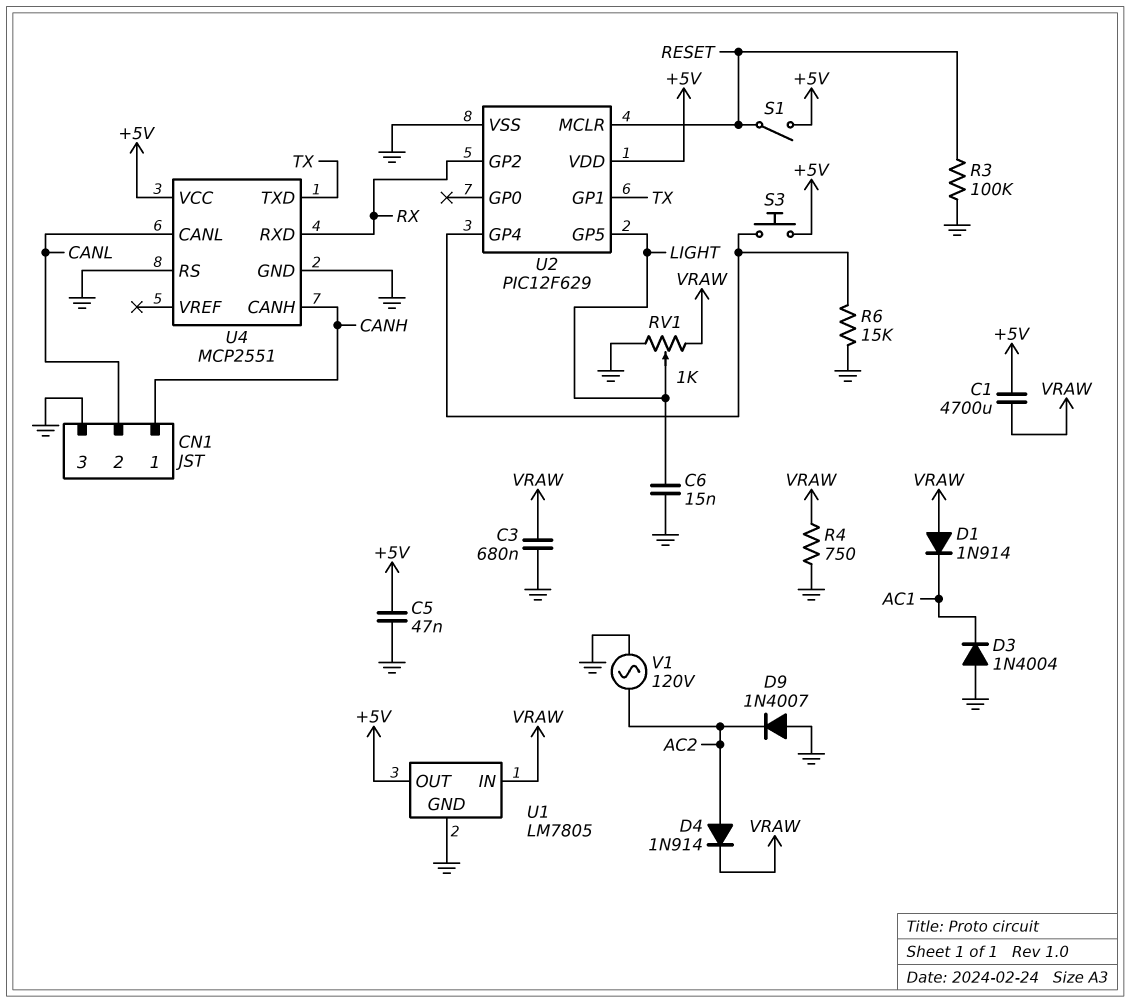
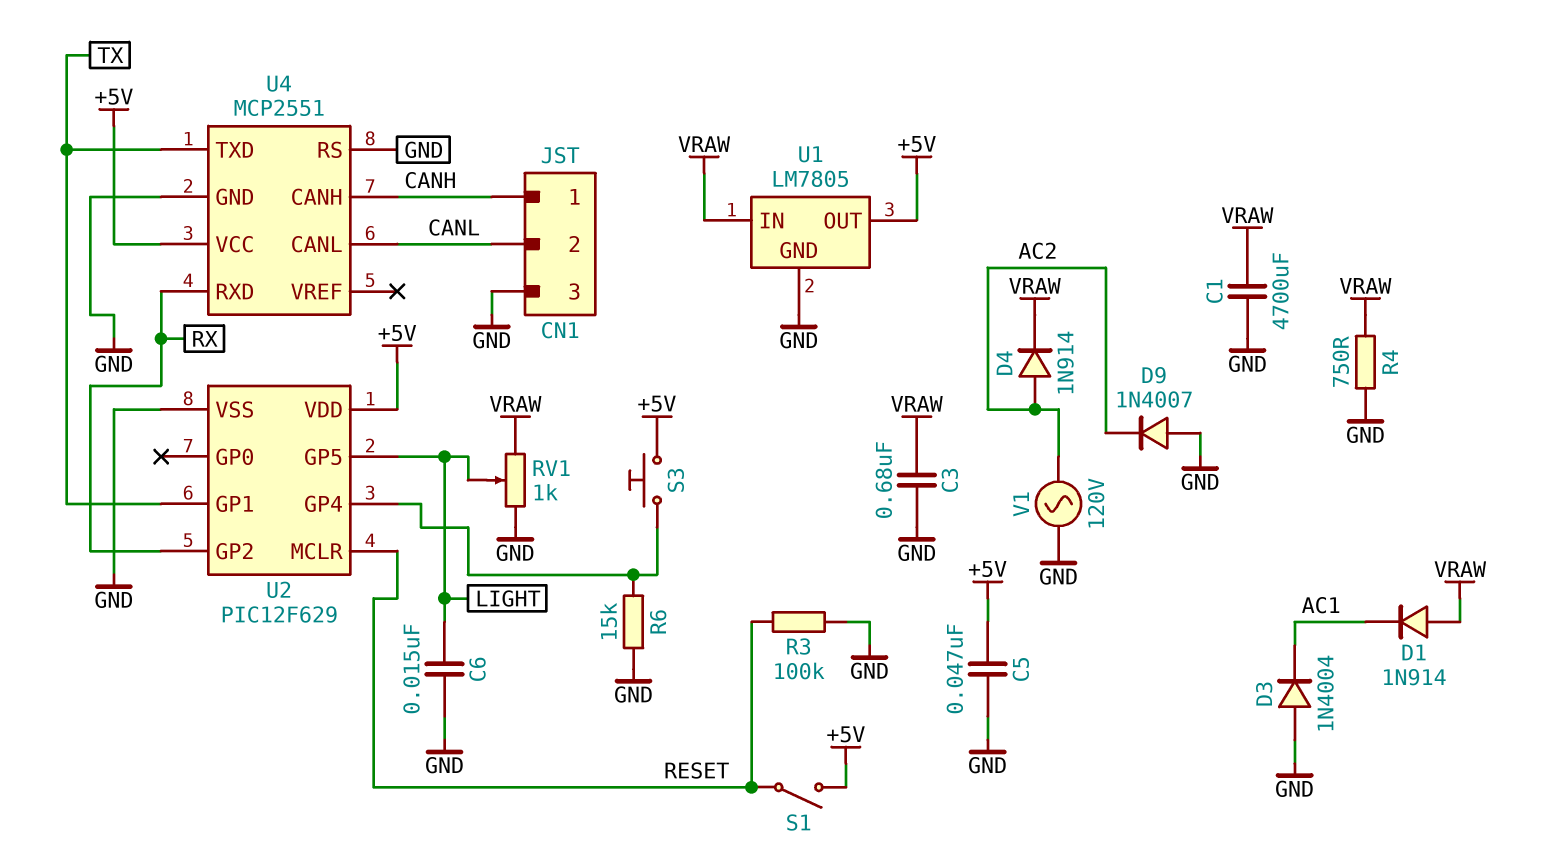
C1: 4700uF (+5V, VRAW) -> 4700uF (GND, VRAW)

